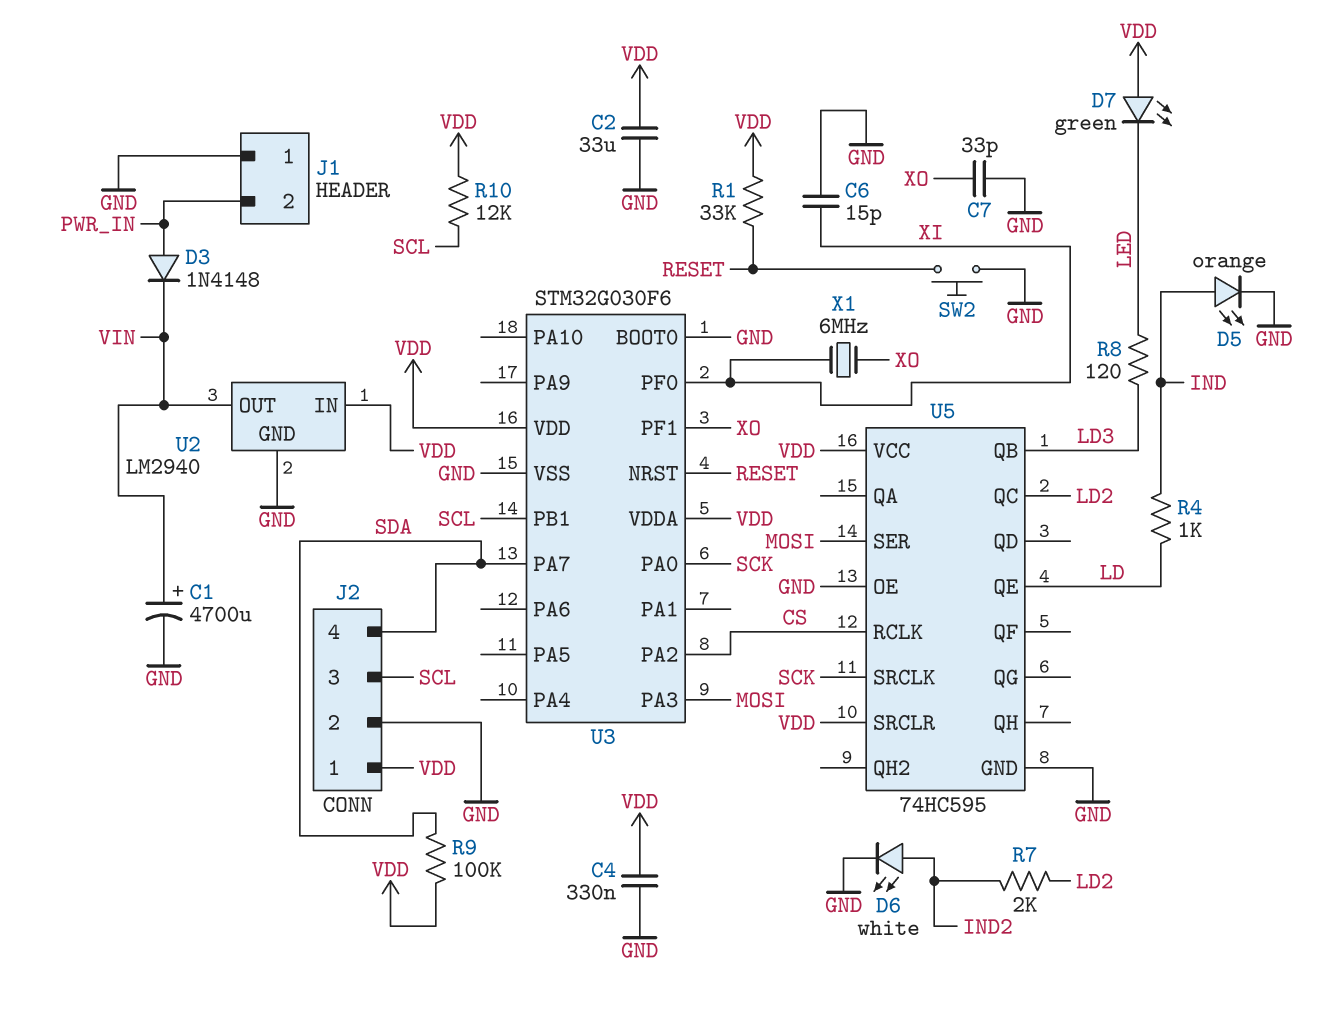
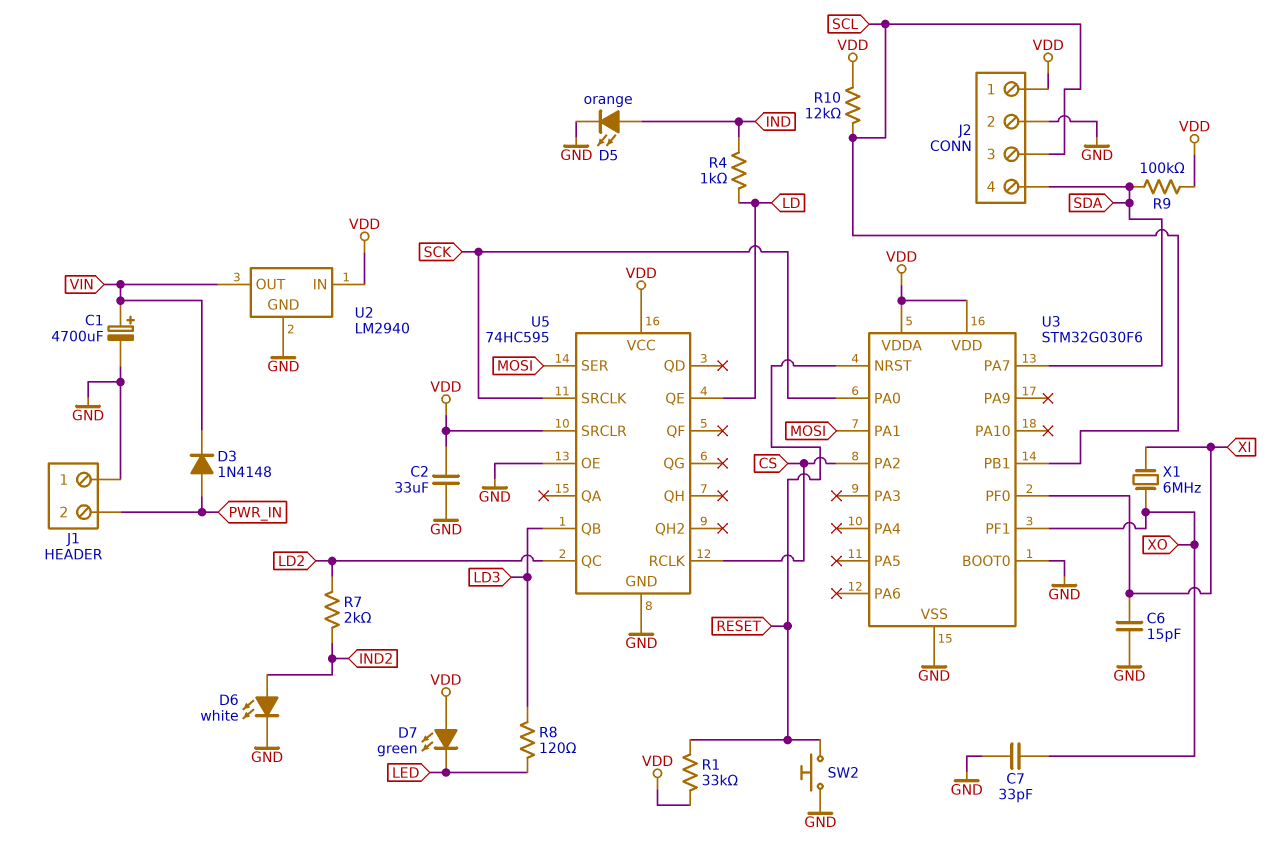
C4: 330nF (GND, VDD) -> none
U3 pin PA1: none -> MOSI
U3 pin PA3: MOSI -> none

